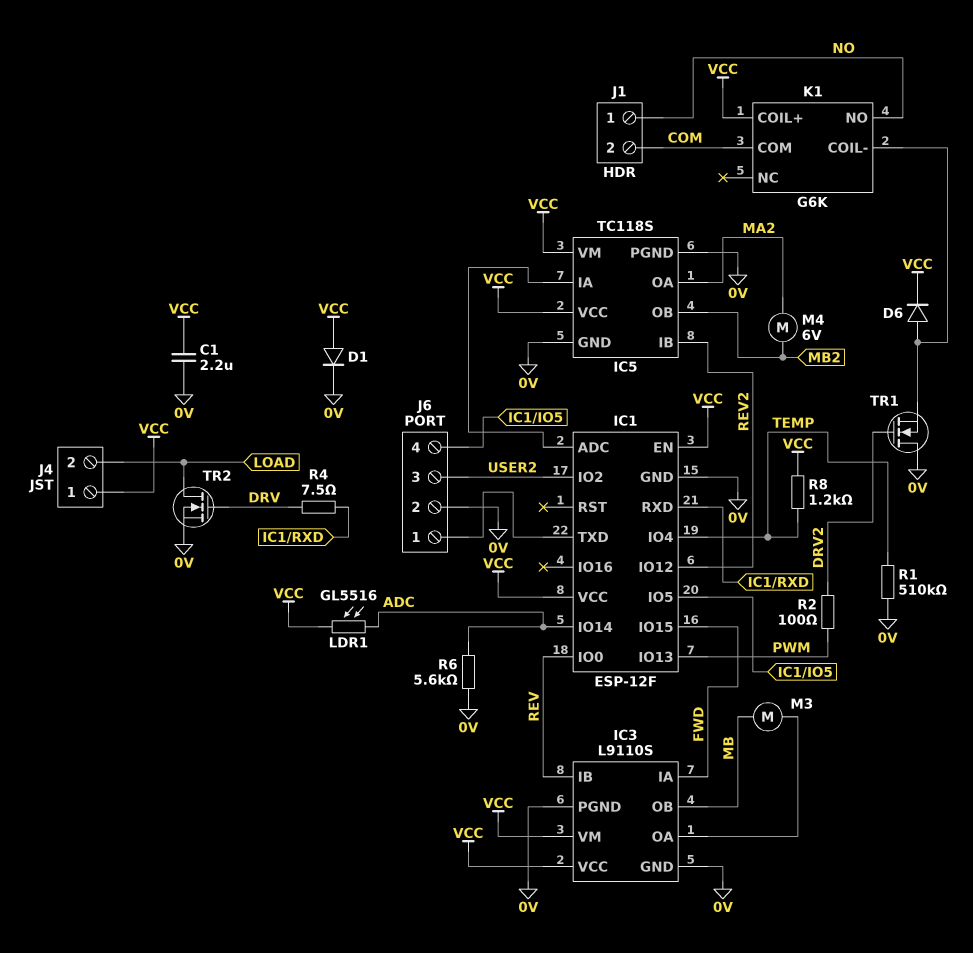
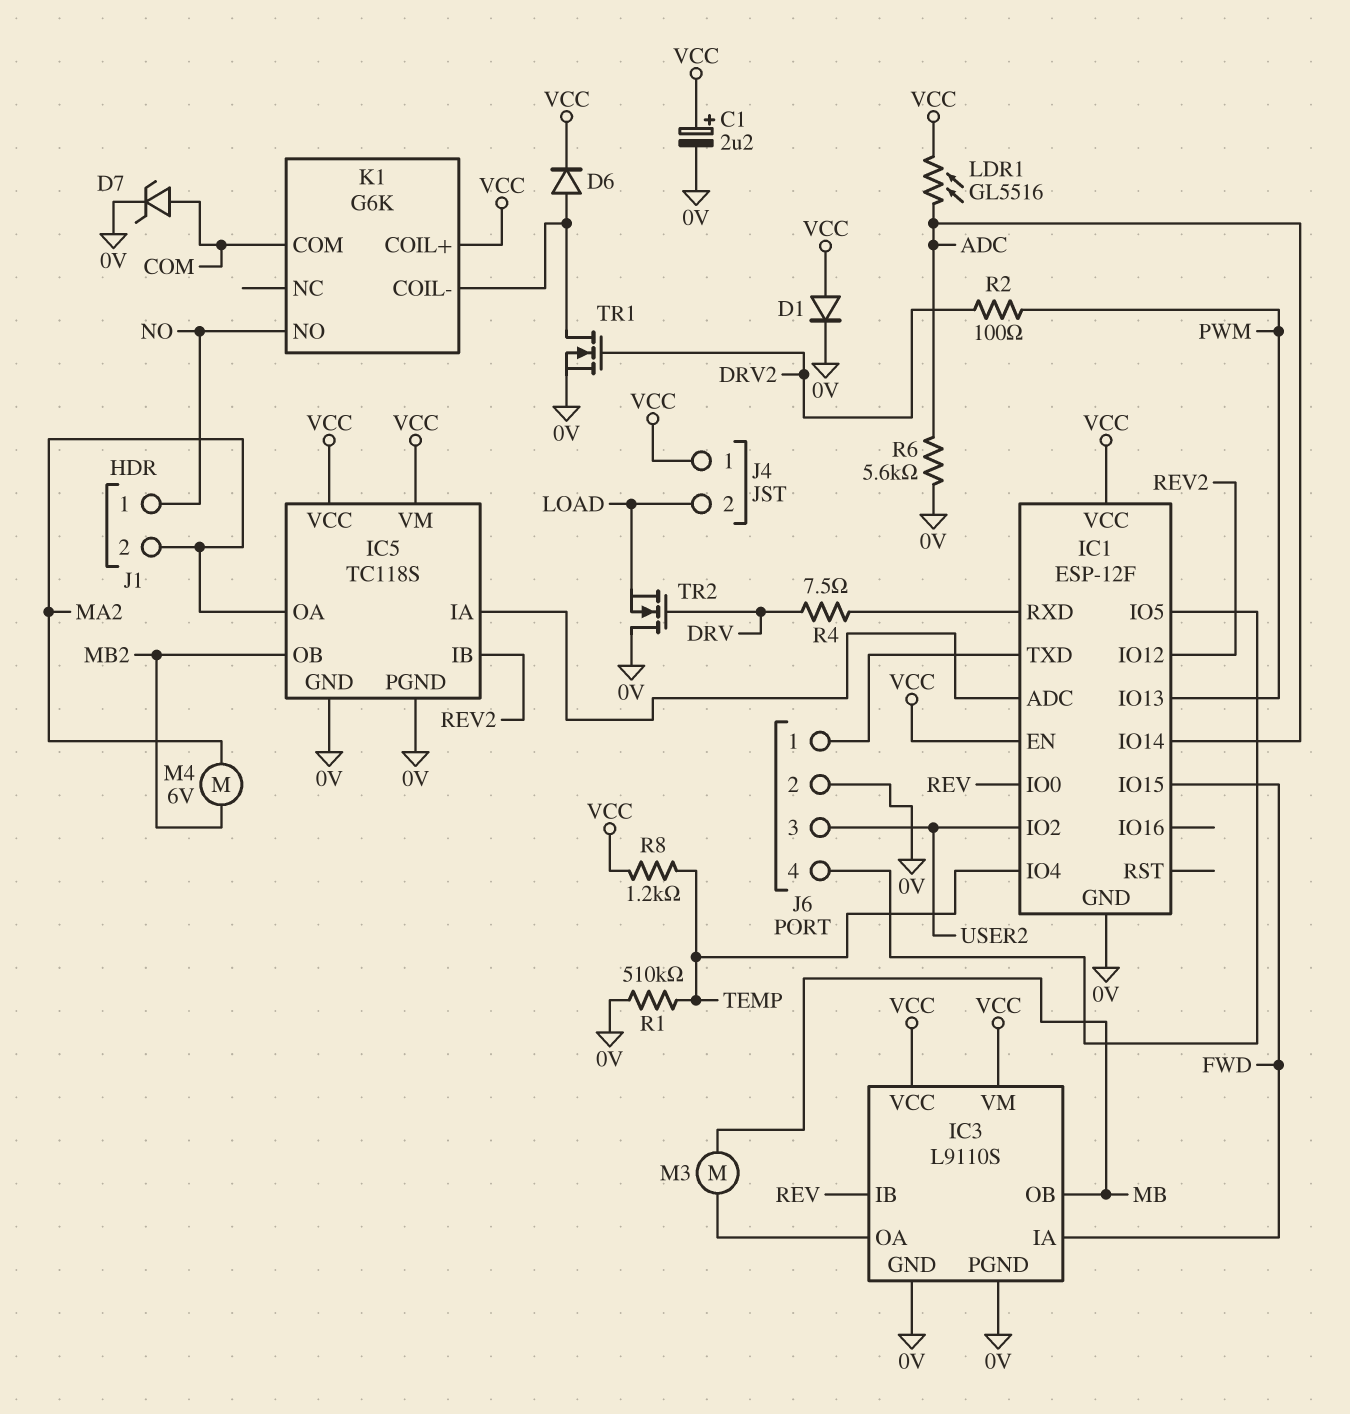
C1: 2.2uF (0V, VCC) -> 2.2uF (plus VCC, minus 0V)
D7: none -> zener (A COM, K 0V)
J1 pin 2: COM -> MA2
TR1: NMOS (G DRV2, D 0V, S K1/COIL-) -> NMOS (G DRV2, D K1/COIL-, S 0V)
TR2: NMOS (G DRV, D LOAD, S 0V) -> NMOS (G DRV, D 0V, S LOAD)

